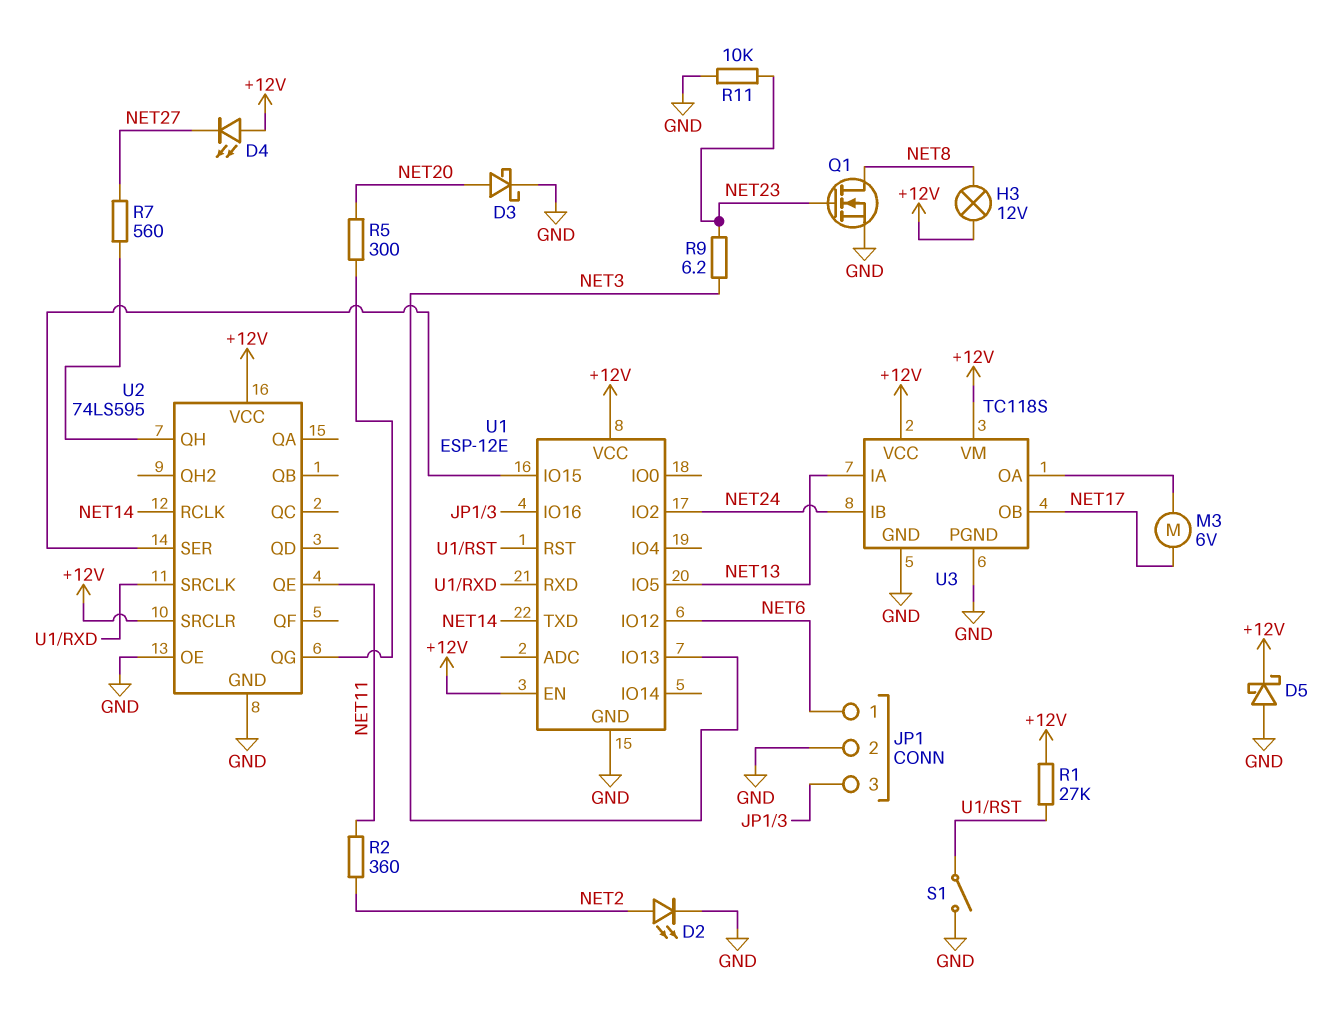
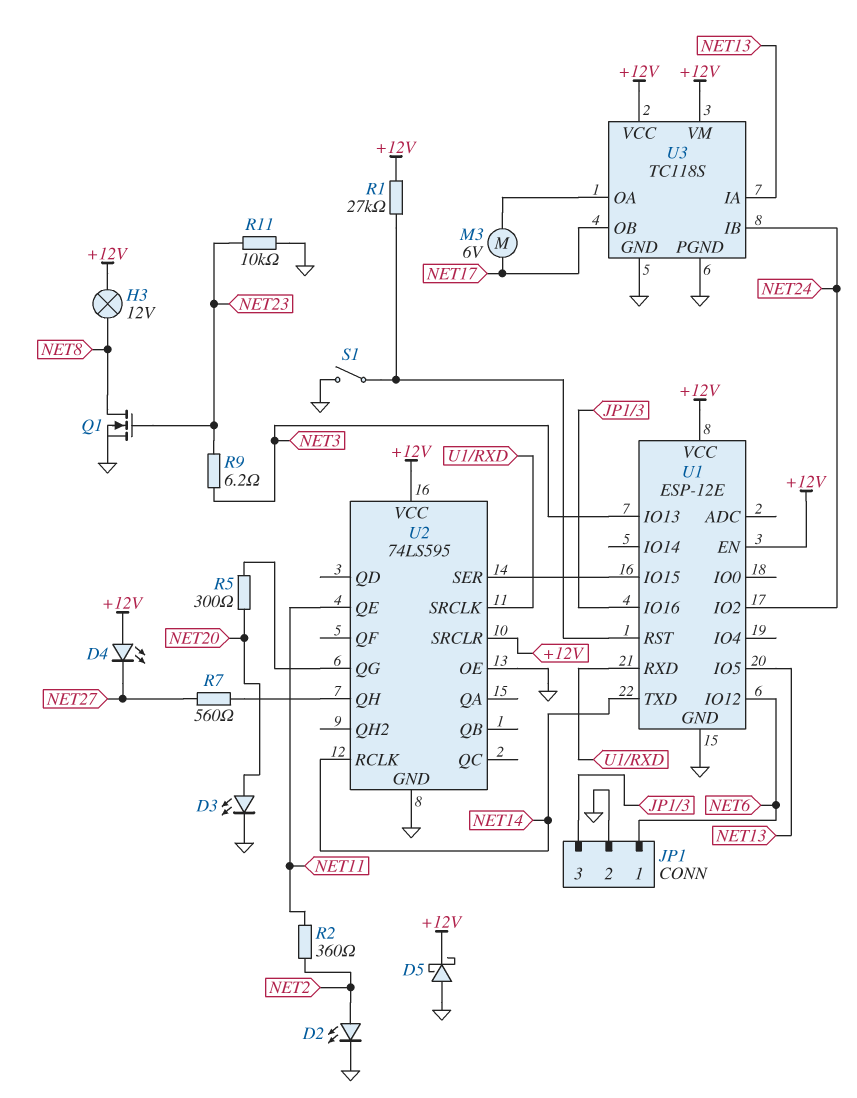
D3: schottky (A NET20, K GND) -> LED (A NET20, K GND)

